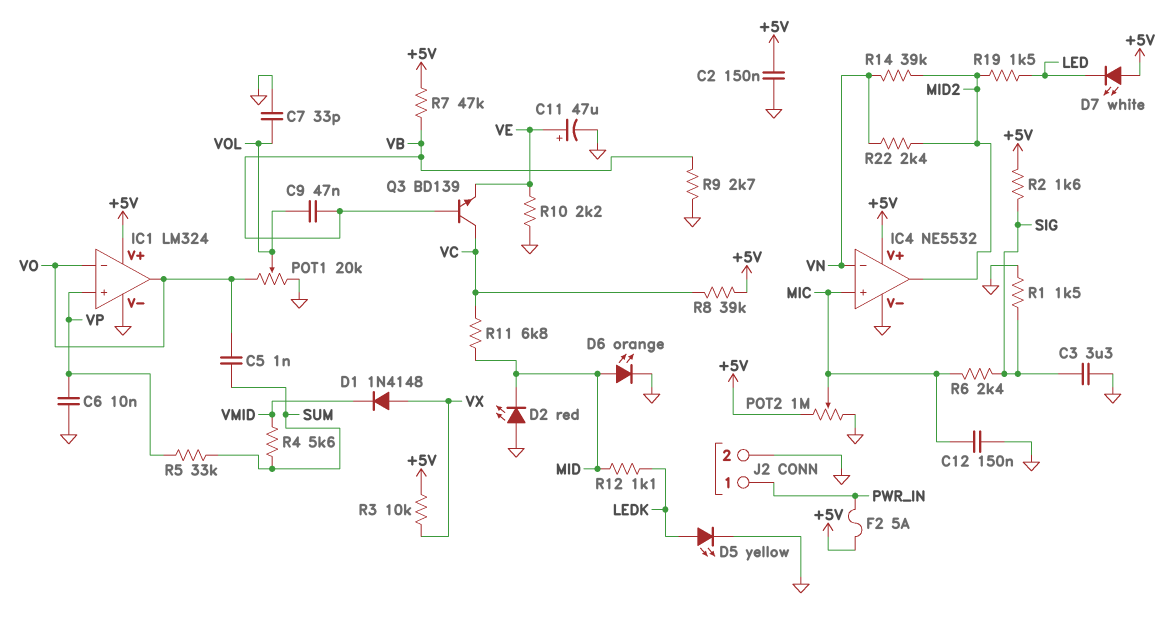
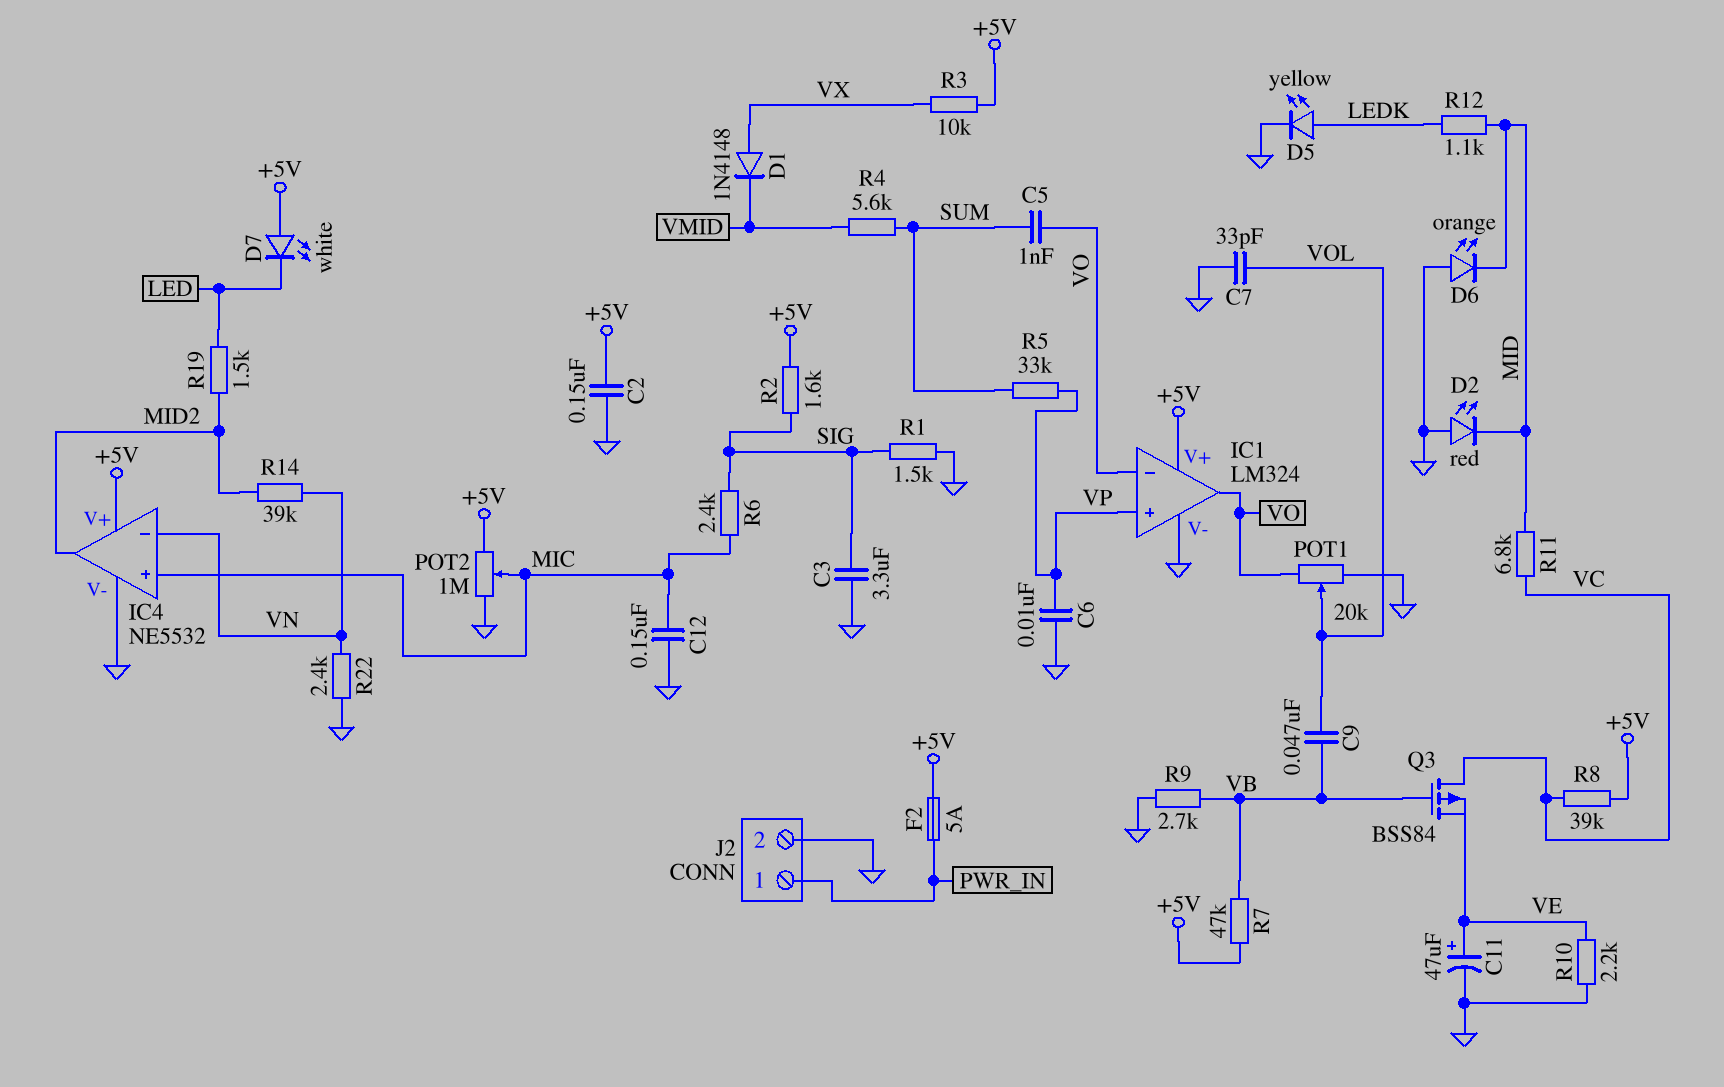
D6: LED orange (A MID, K GND) -> LED orange (A GND, K MID)
Q3: NPN BD139 (B VB, C VC, E VE) -> PMOS BSS84 (G VB, D VC, S VE)
R22: 2.4k (MID2, VN) -> 2.4k (GND, VN)

